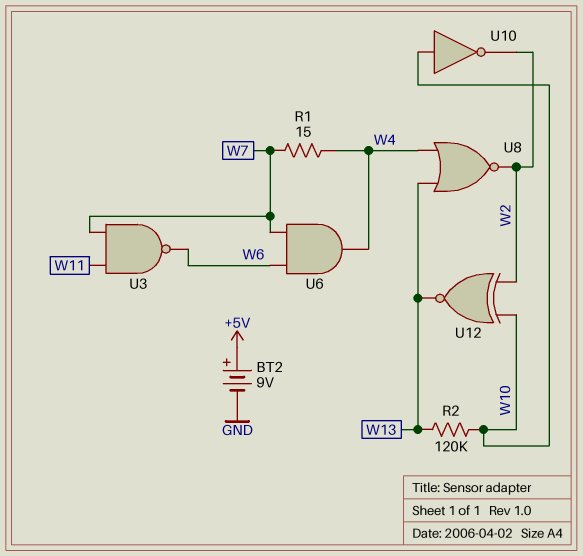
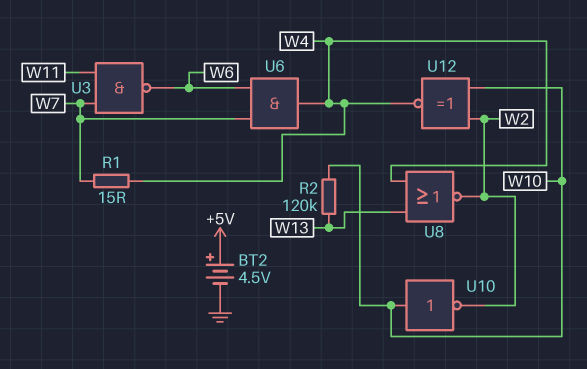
BT2: 9V (plus +5V, minus GND) -> 4.5V (plus +5V, minus GND)
U12: XNOR (in W2, in W10, out W13) -> XNOR (in W2, in W10, out W4)

